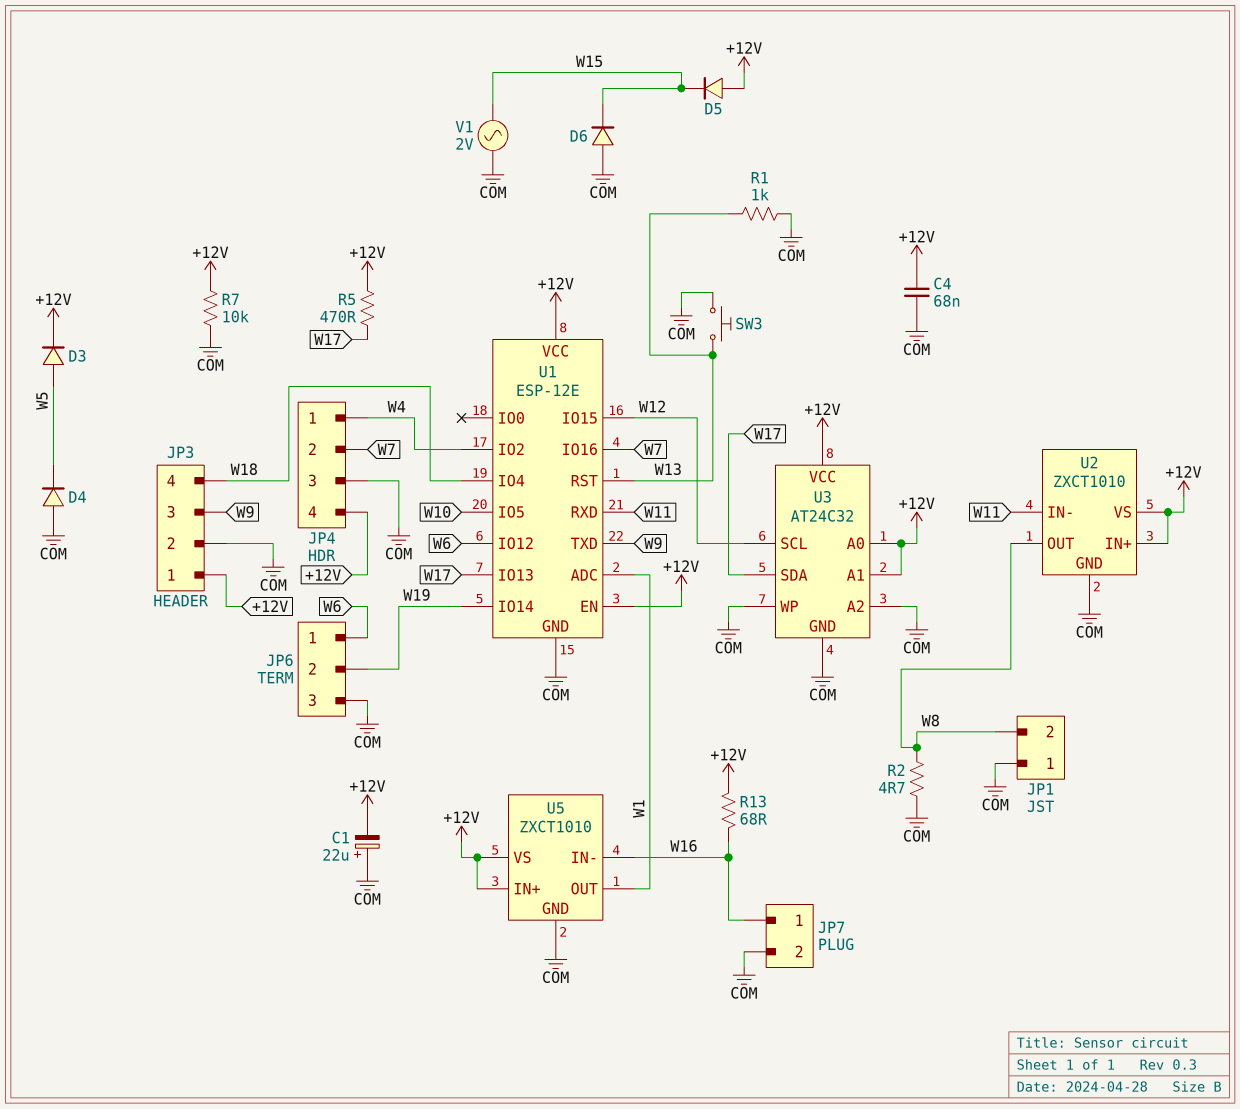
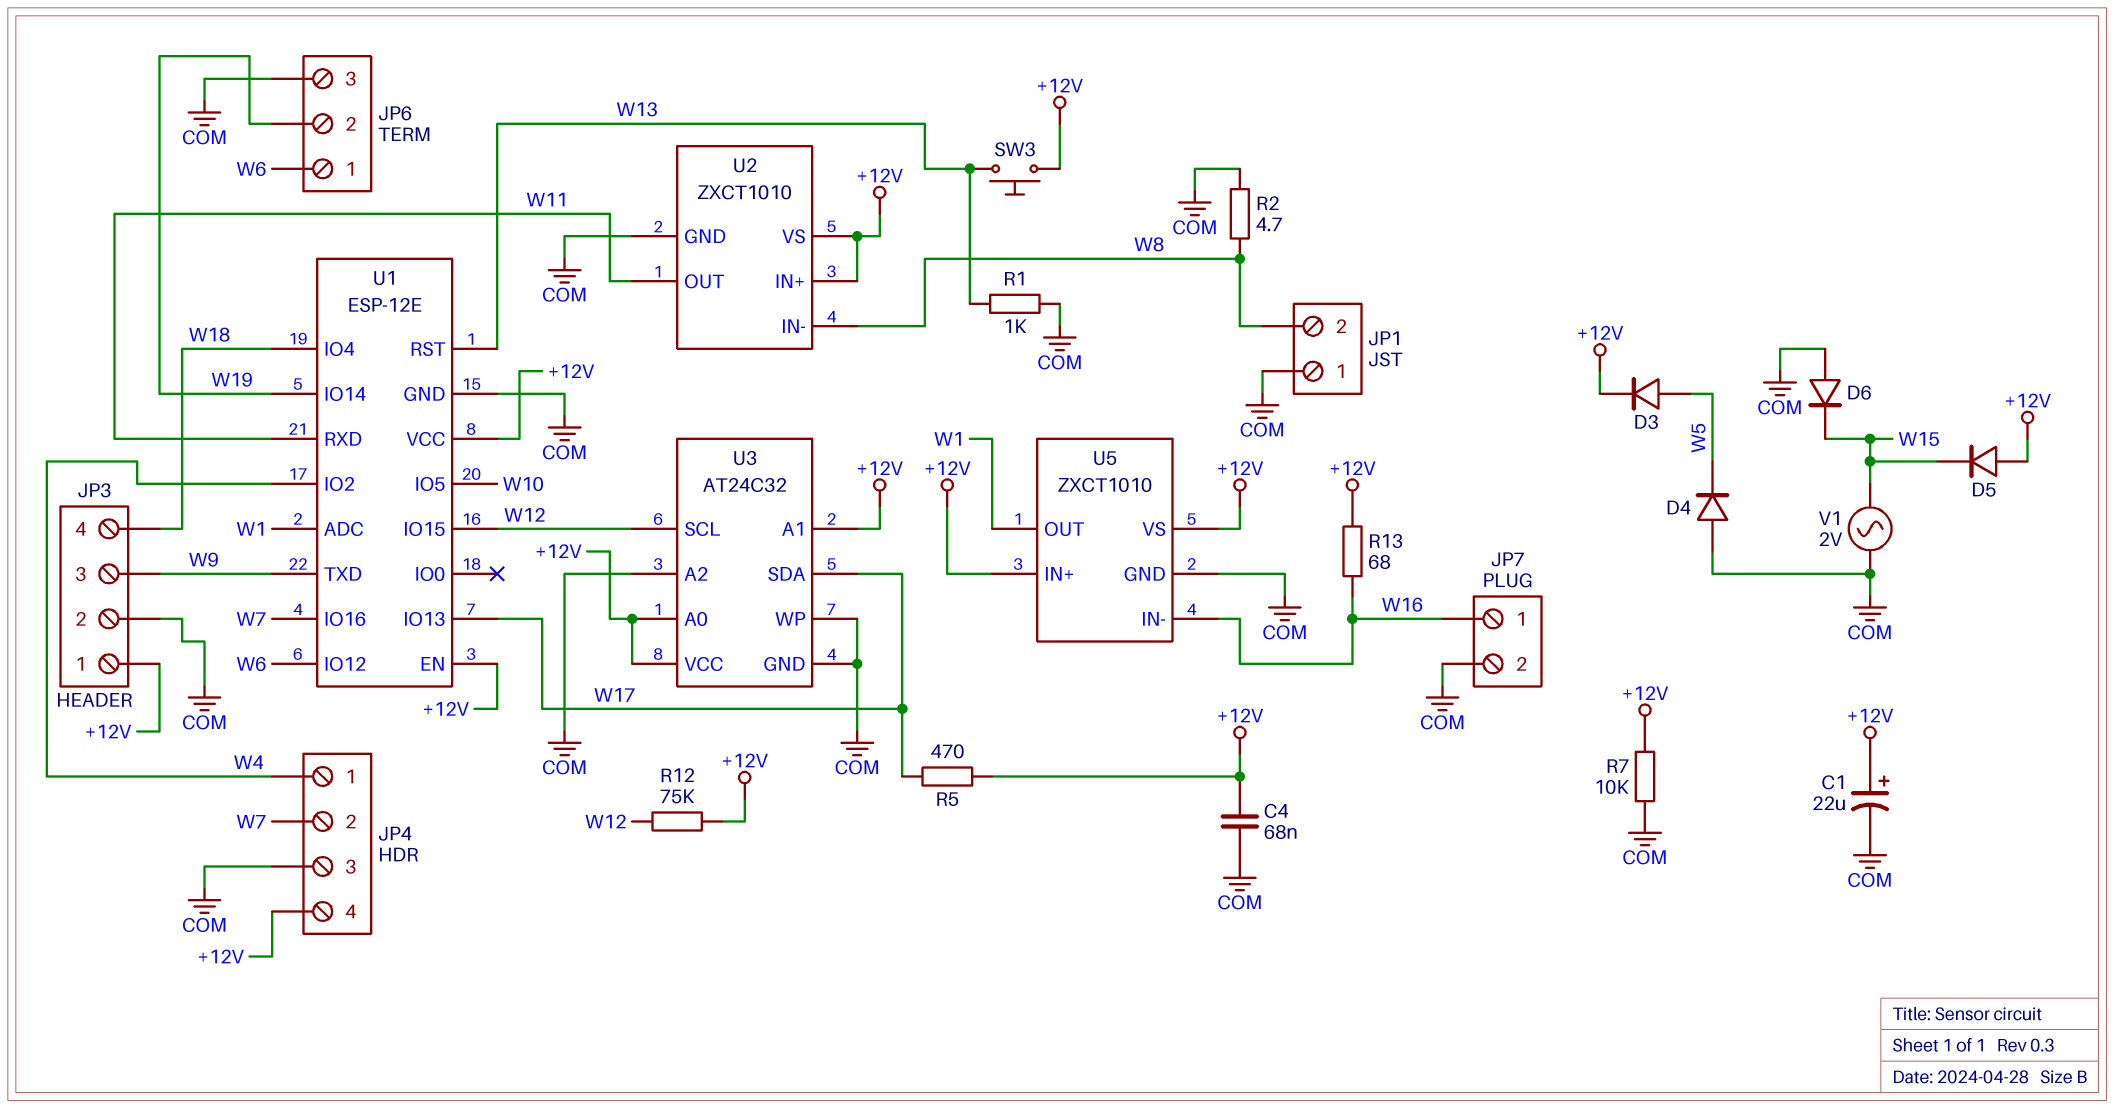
C1: 22uF (plus COM, minus +12V) -> 22uF (plus +12V, minus COM)
R12: none -> 75k (+12V, W12)
SW3: button (COM, W13) -> button (+12V, W13)
U2 pin IN-: W11 -> W8
U2 pin OUT: W8 -> W11

